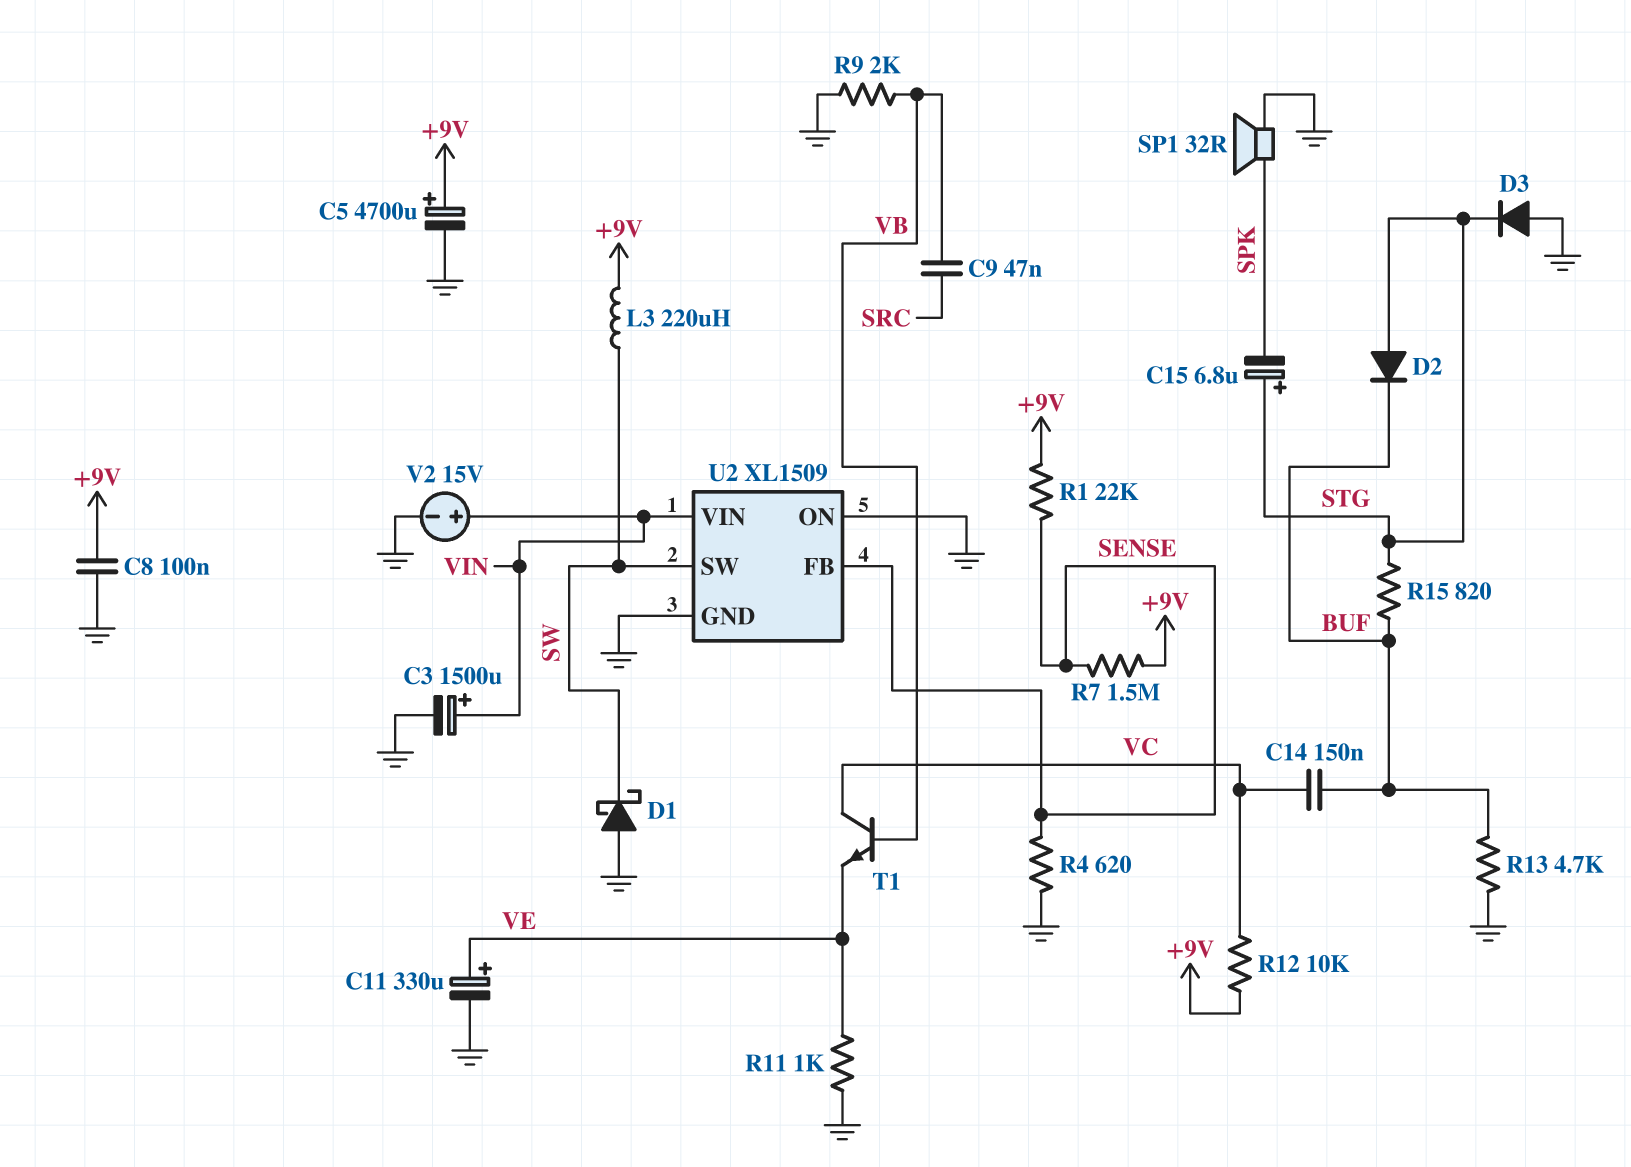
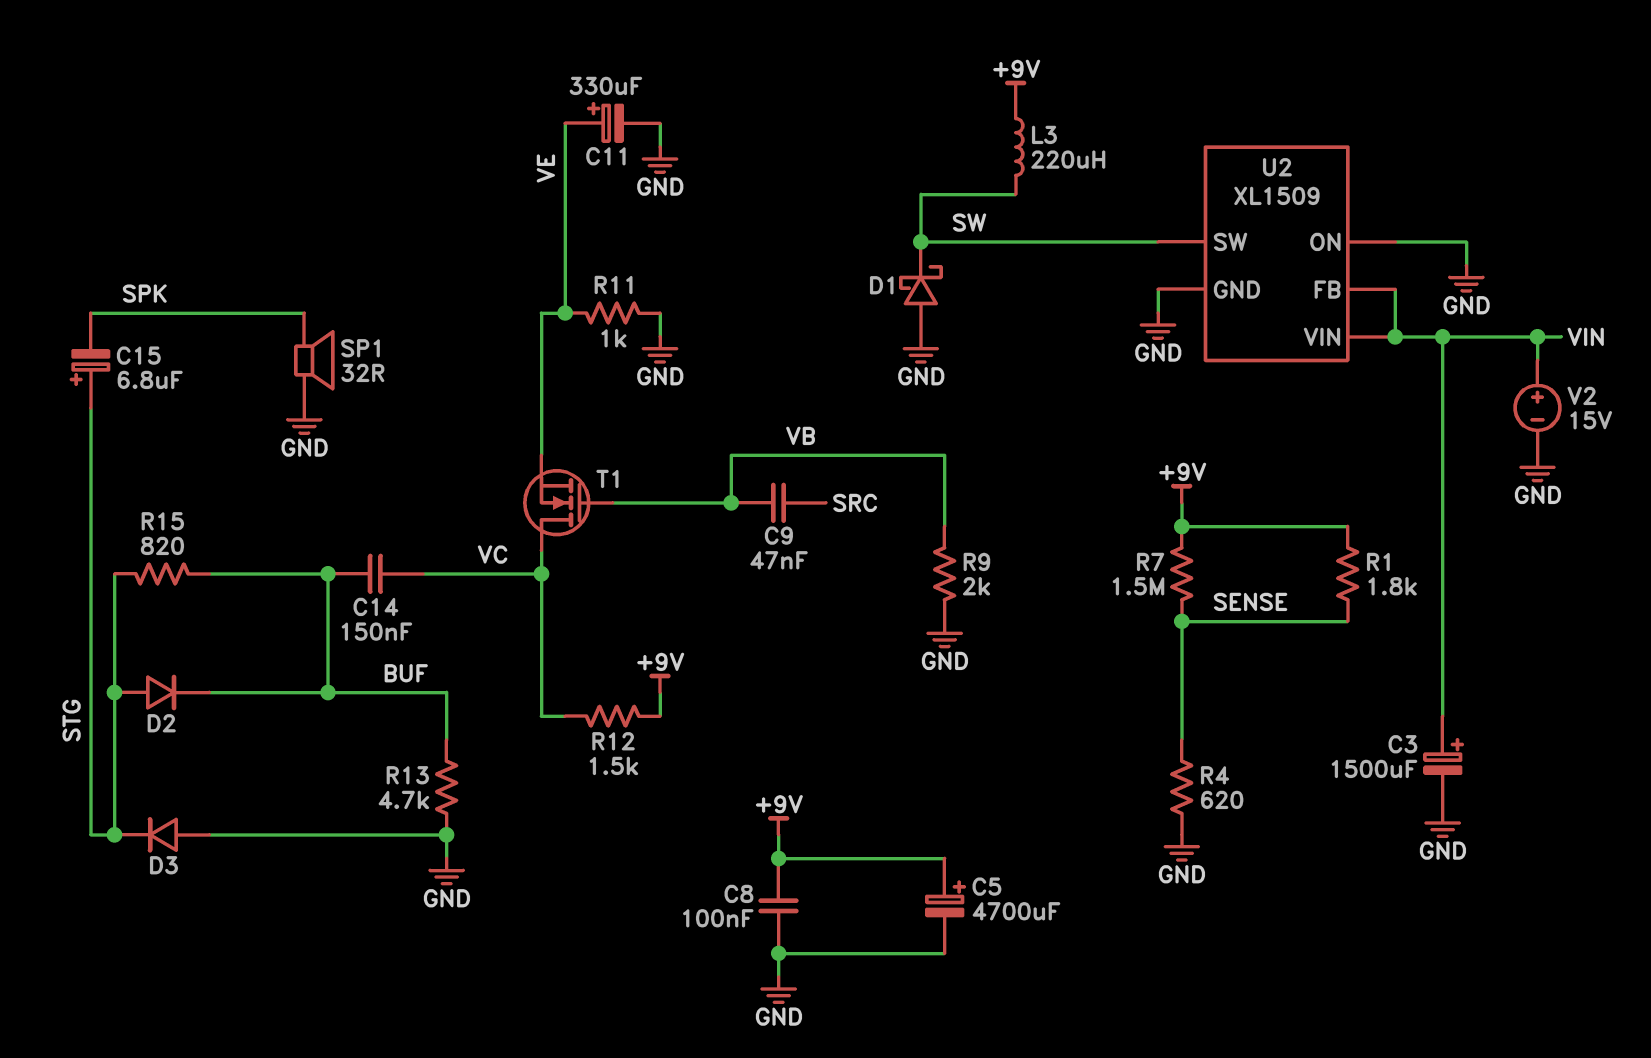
R1: 22k (+9V, SENSE) -> 1.8k (+9V, SENSE)
R12: 10k (+9V, VC) -> 1.5k (+9V, VC)
T1: NPN (B VB, C VC, E VE) -> NMOS (G VB, D VC, S VE)
U2 pin FB: SENSE -> VIN

